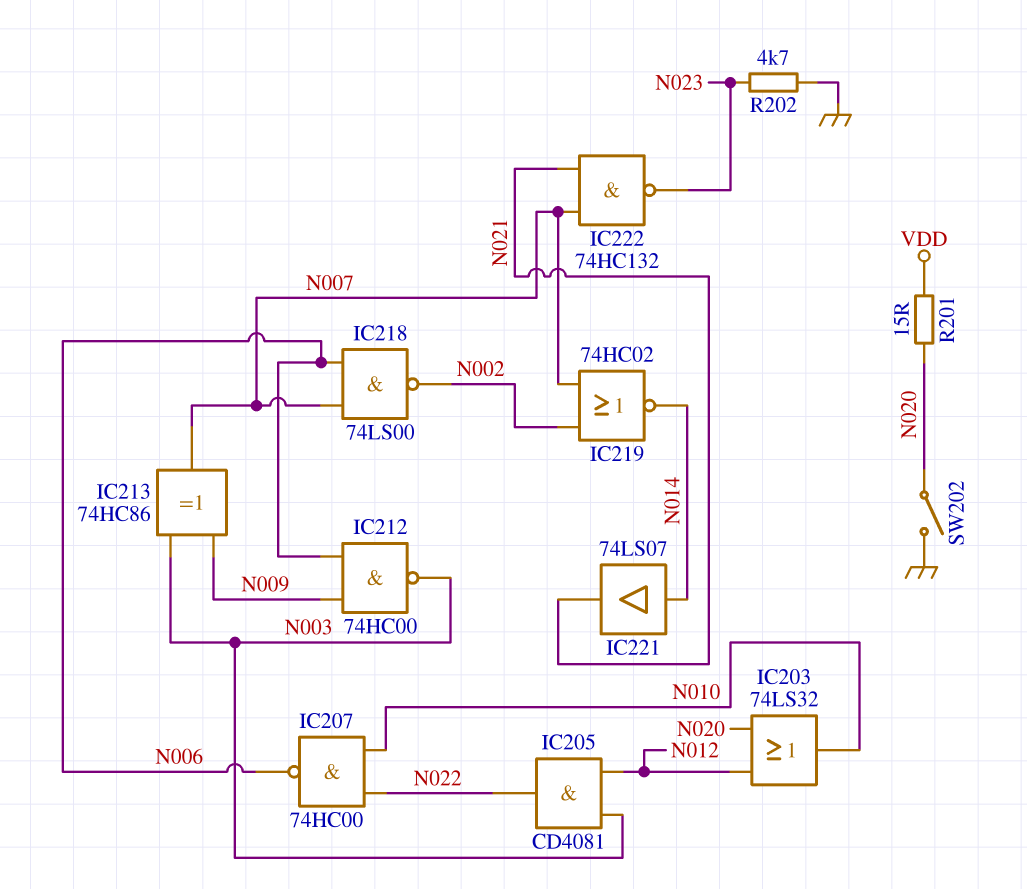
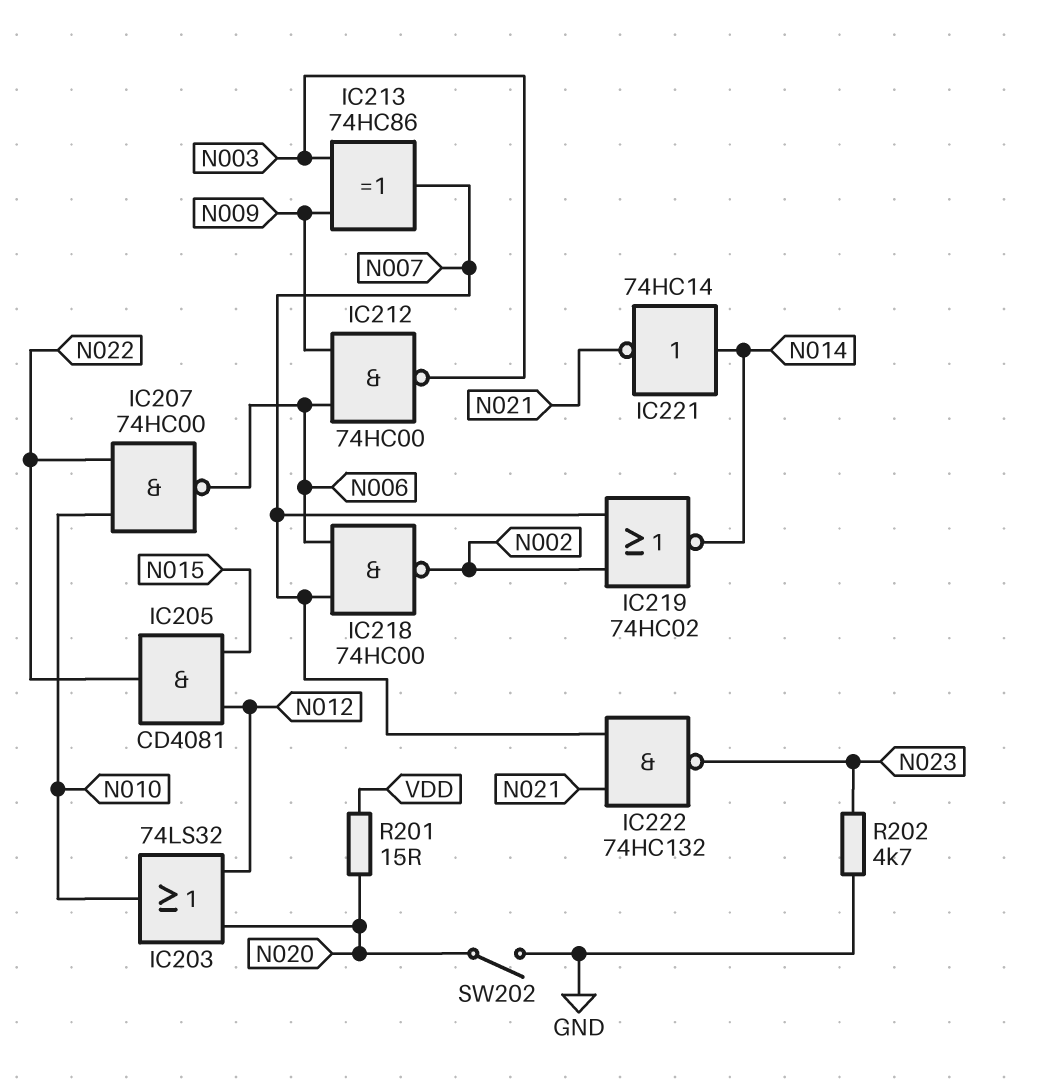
IC205: AND CD4081 (in N003, in N012, out N022) -> AND CD4081 (in N012, in N015, out N022)
IC218: NAND 74LS00 (in N006, in N007, out N002) -> NAND 74HC00 (in N006, in N007, out N002)
IC221: buffer 74LS07 (in N014, out N021) -> NOT 74HC14 (in N014, out N021)

